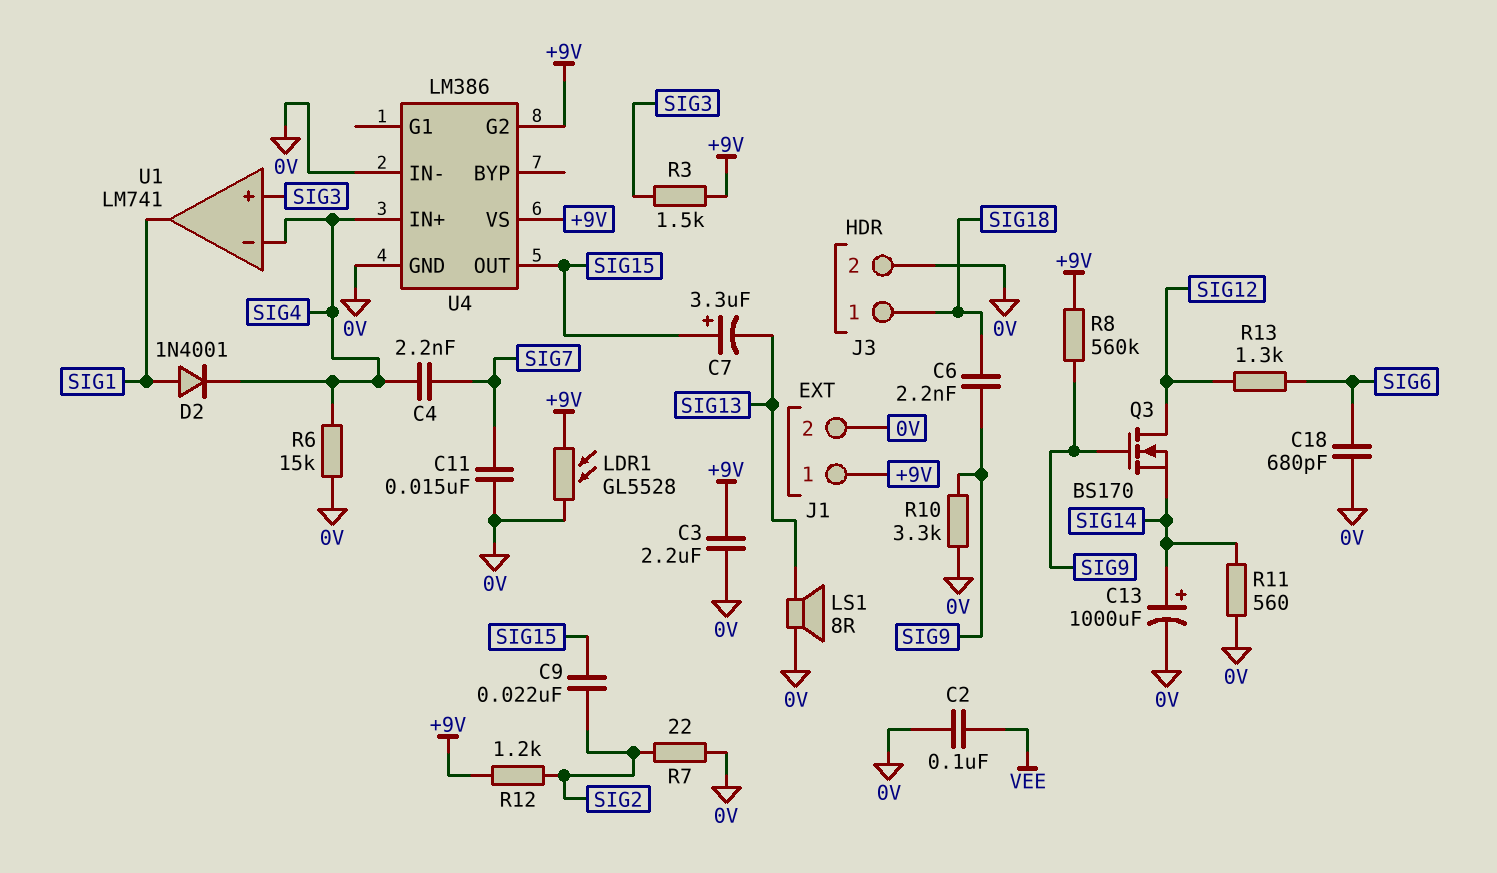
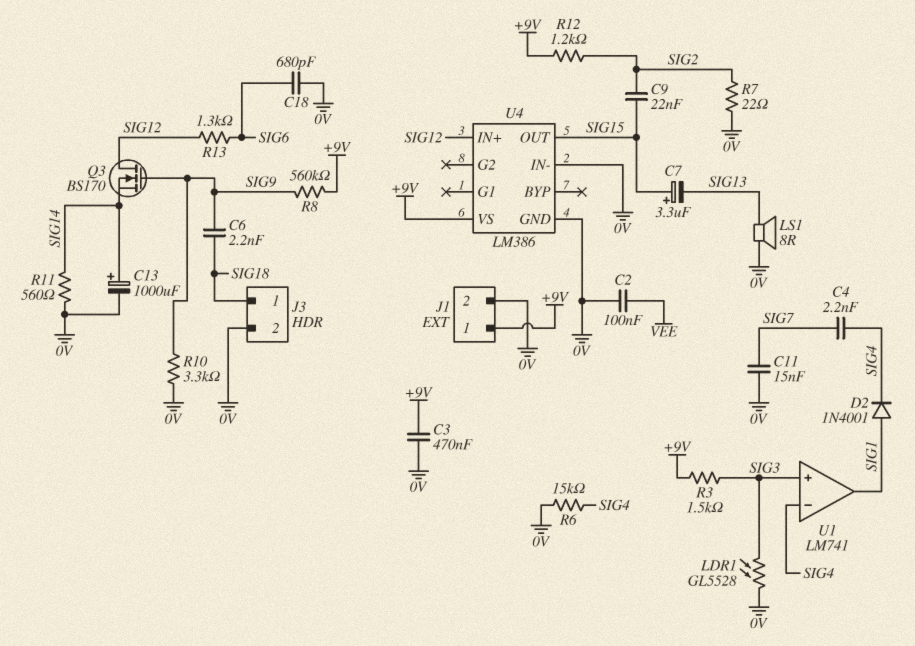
C3: 2.2uF (+9V, 0V) -> 470nF (+9V, 0V)
LDR1: GL5528 (+9V, 0V) -> GL5528 (0V, SIG3)
U4 pin G2: +9V -> none
U4 pin IN+: SIG4 -> SIG12

